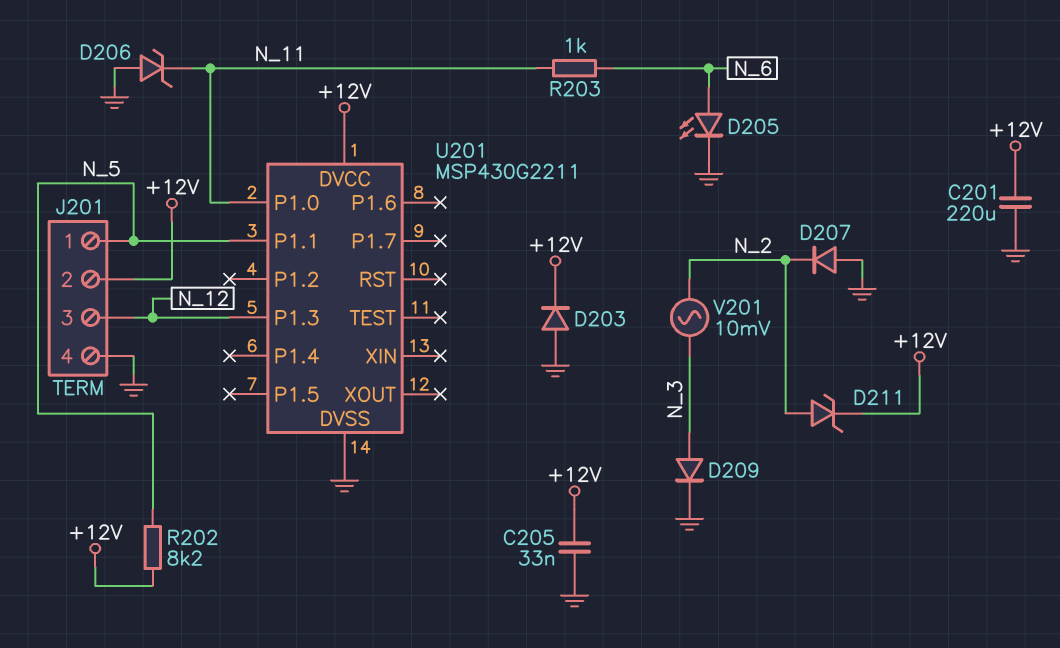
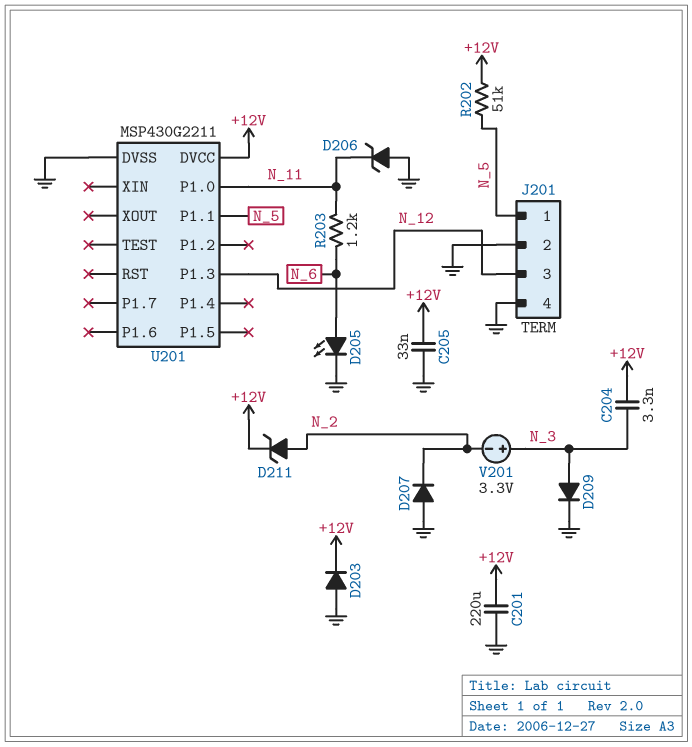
C204: none -> 3.3nF (+12V, N_3)
J201 pin 2: +12V -> GND
R202: 8.2k (+12V, N_5) -> 51k (+12V, N_5)
R203: 1k (N_6, N_11) -> 1.2k (N_6, N_11)
V201: AC 10mV (N_2, N_3) -> 3.3V (plus N_3, minus N_2)

